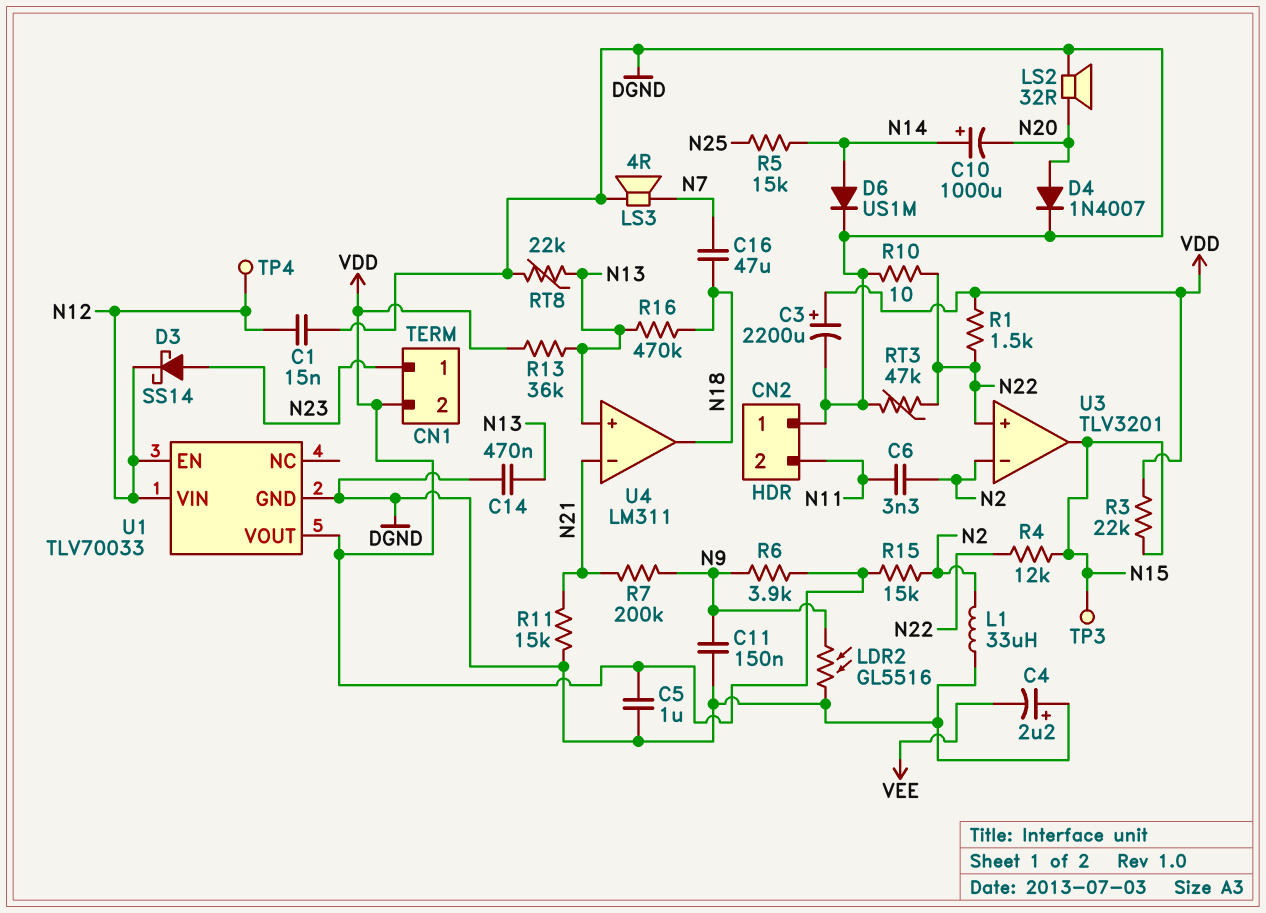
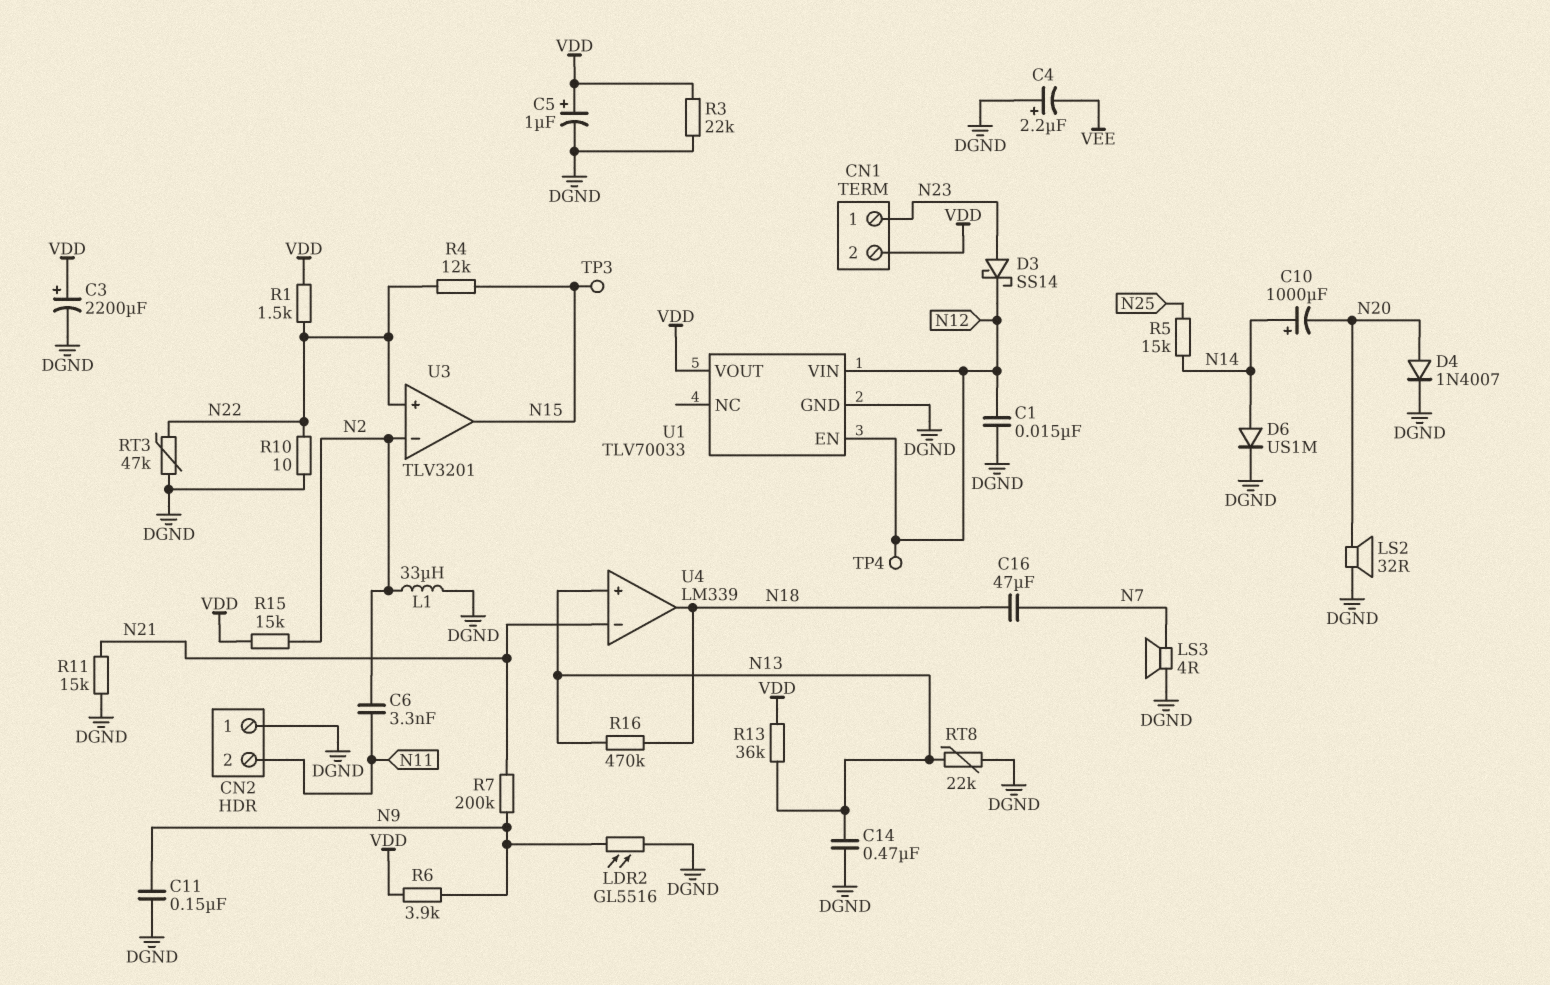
C5: 1uF (DGND, VDD) -> 1uF (plus VDD, minus DGND)
R3: 22k (N15, VDD) -> 22k (DGND, VDD)
U4: LM311 -> LM339

